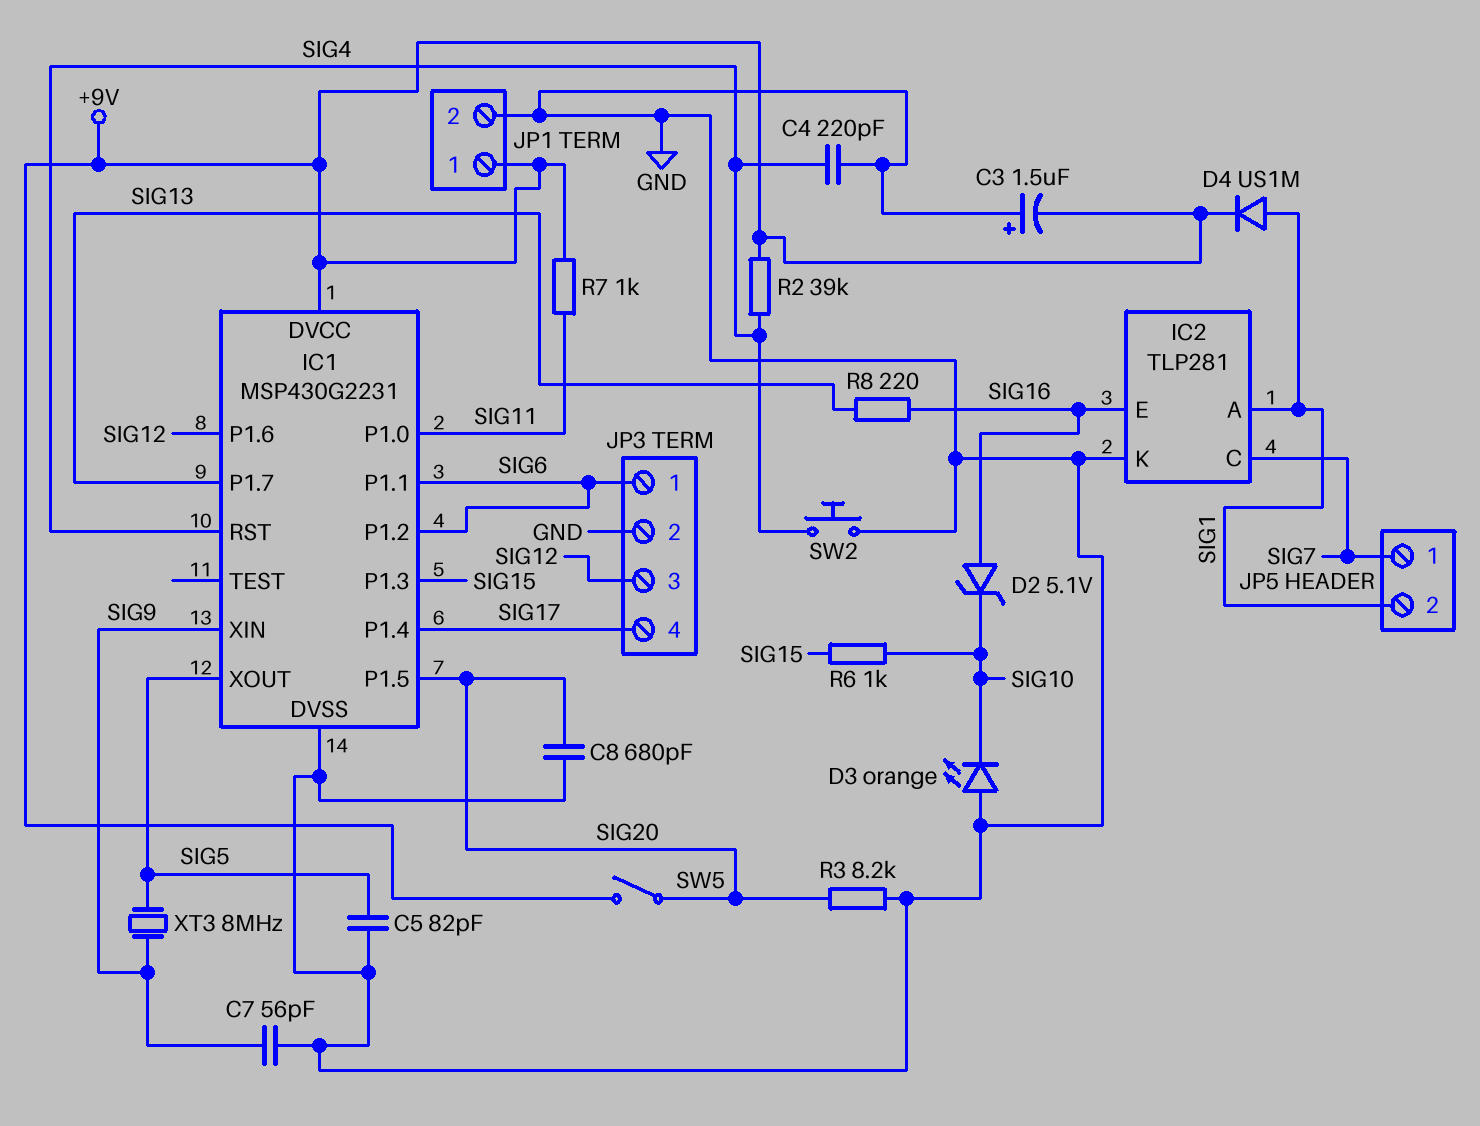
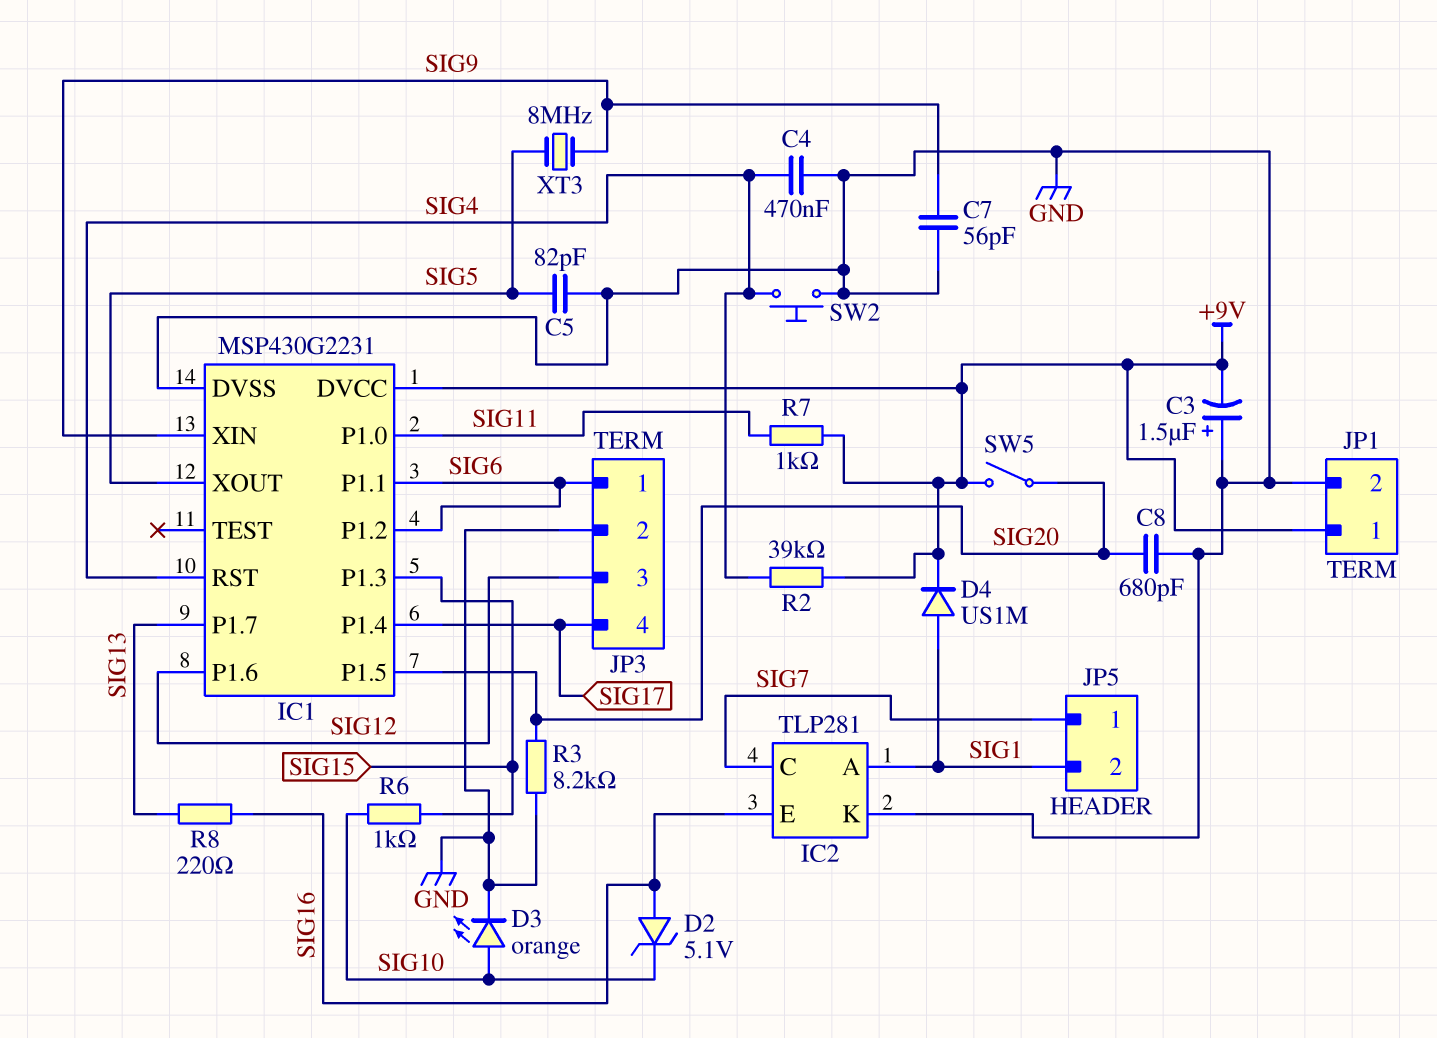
C4: 220pF (GND, SIG4) -> 470nF (GND, SIG4)
D3: LED orange (A GND, K SIG10) -> LED orange (A SIG10, K GND)

